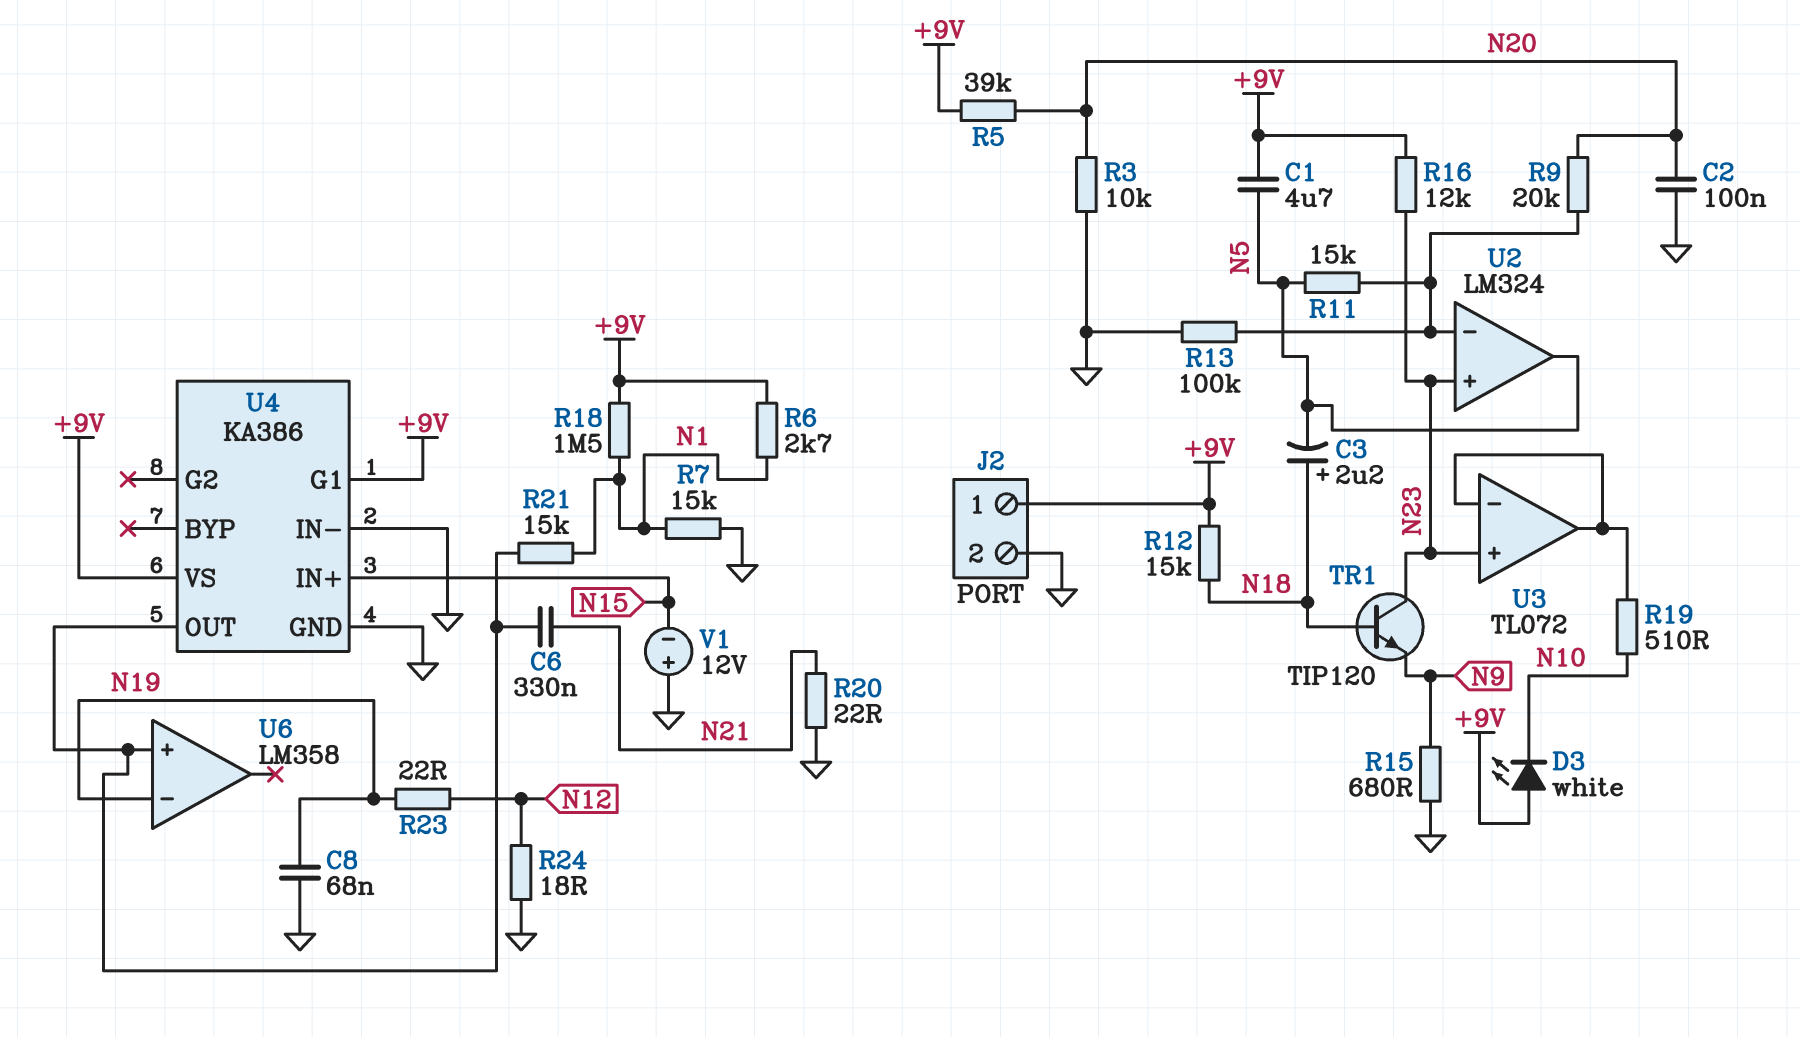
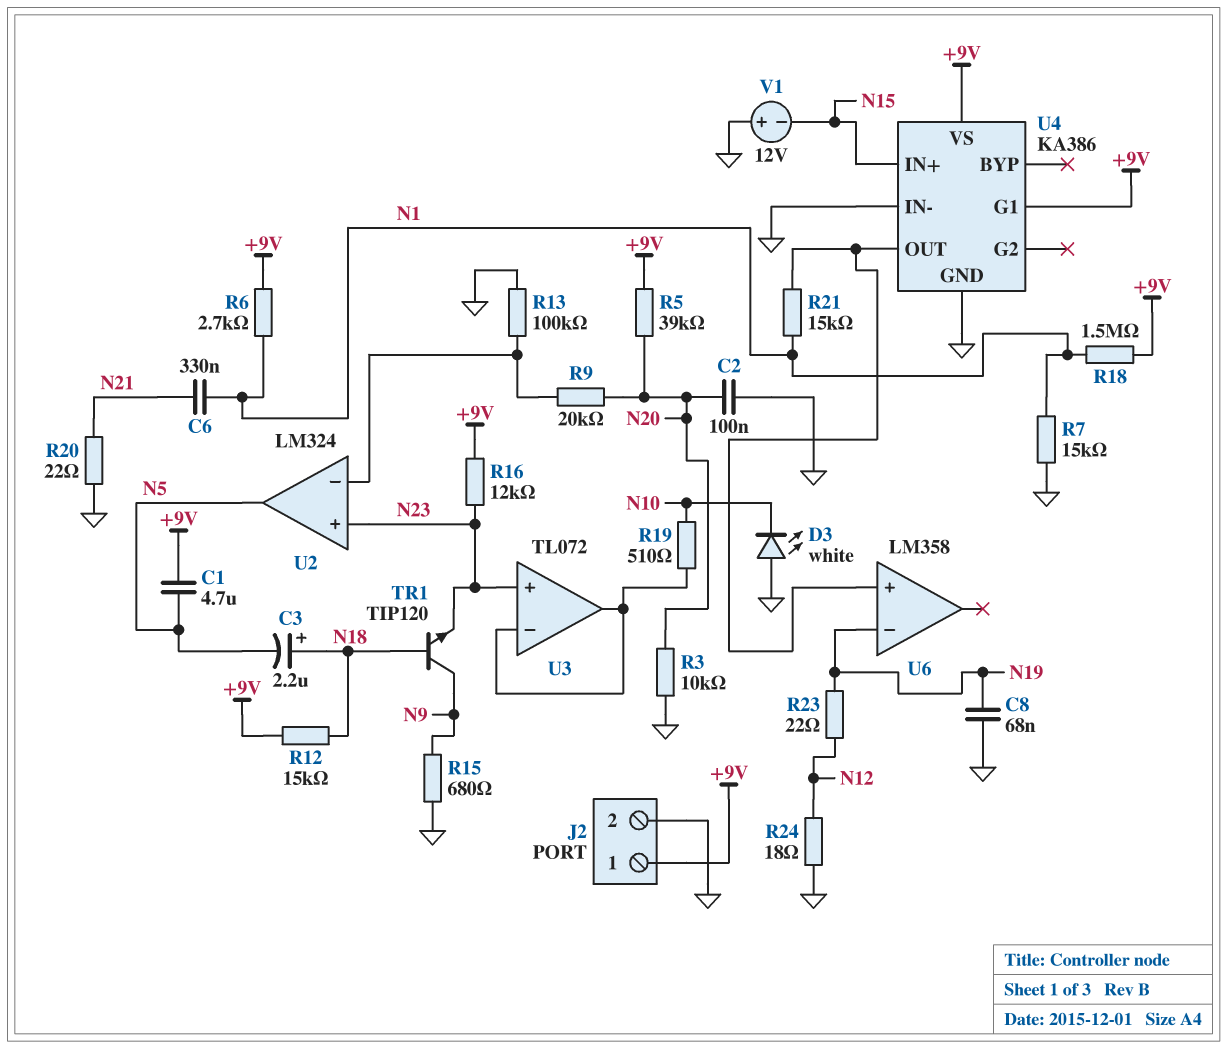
C6: 330nF (N21, U4/OUT) -> 330nF (N1, N21)
D3: LED white (A +9V, K N10) -> LED white (A GND, K N10)
R11: 15k (N5, U2/in-) -> none
TR1: NPN TIP120 (B N18, C N23, E N9) -> NPN TIP120 (B N18, C N9, E N23)

